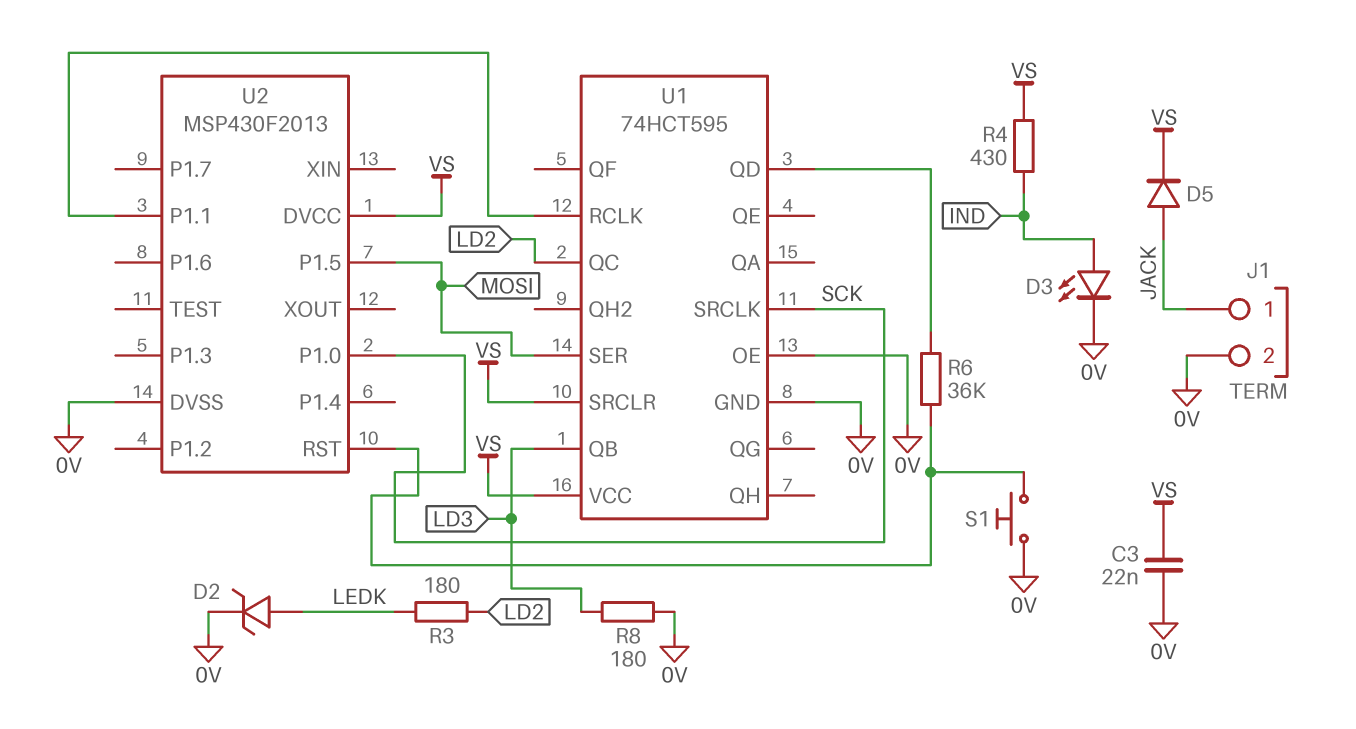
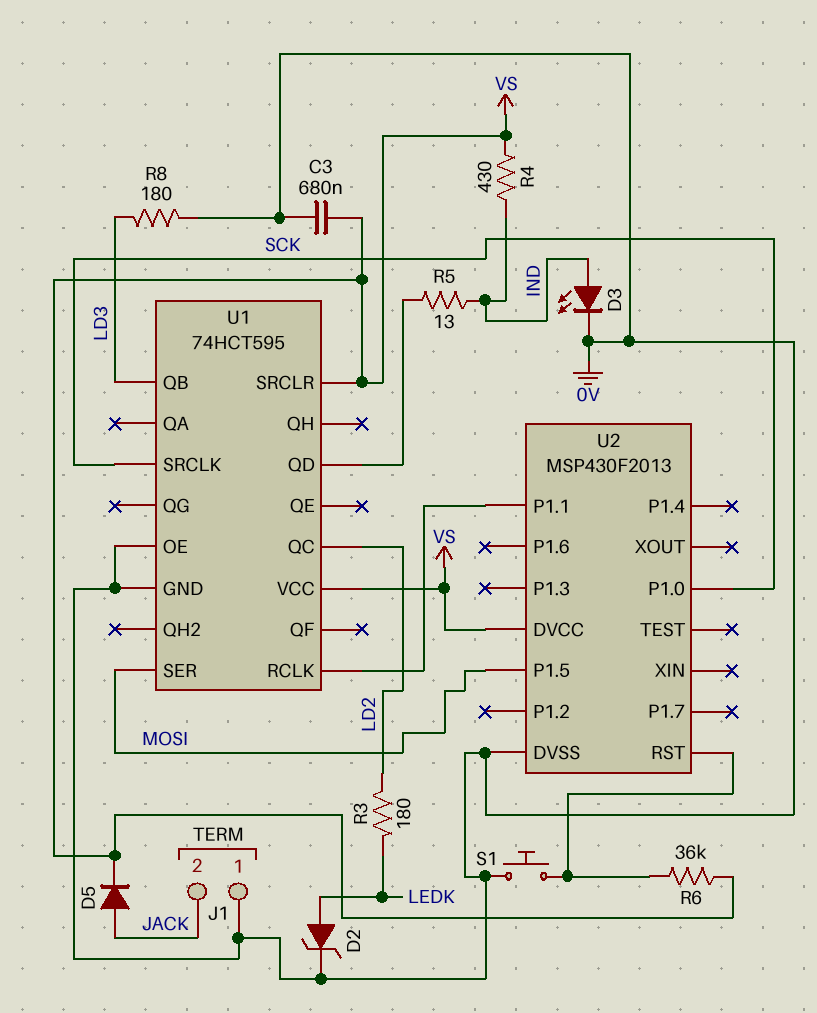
C3: 22nF (0V, VS) -> 680nF (0V, VS)
J1 pin 1: JACK -> 0V
J1 pin 2: 0V -> JACK
R5: none -> 13 (IND, U1/QD)
R6: 36k (U1/QD, U2/RST) -> 36k (U2/RST, VS)

